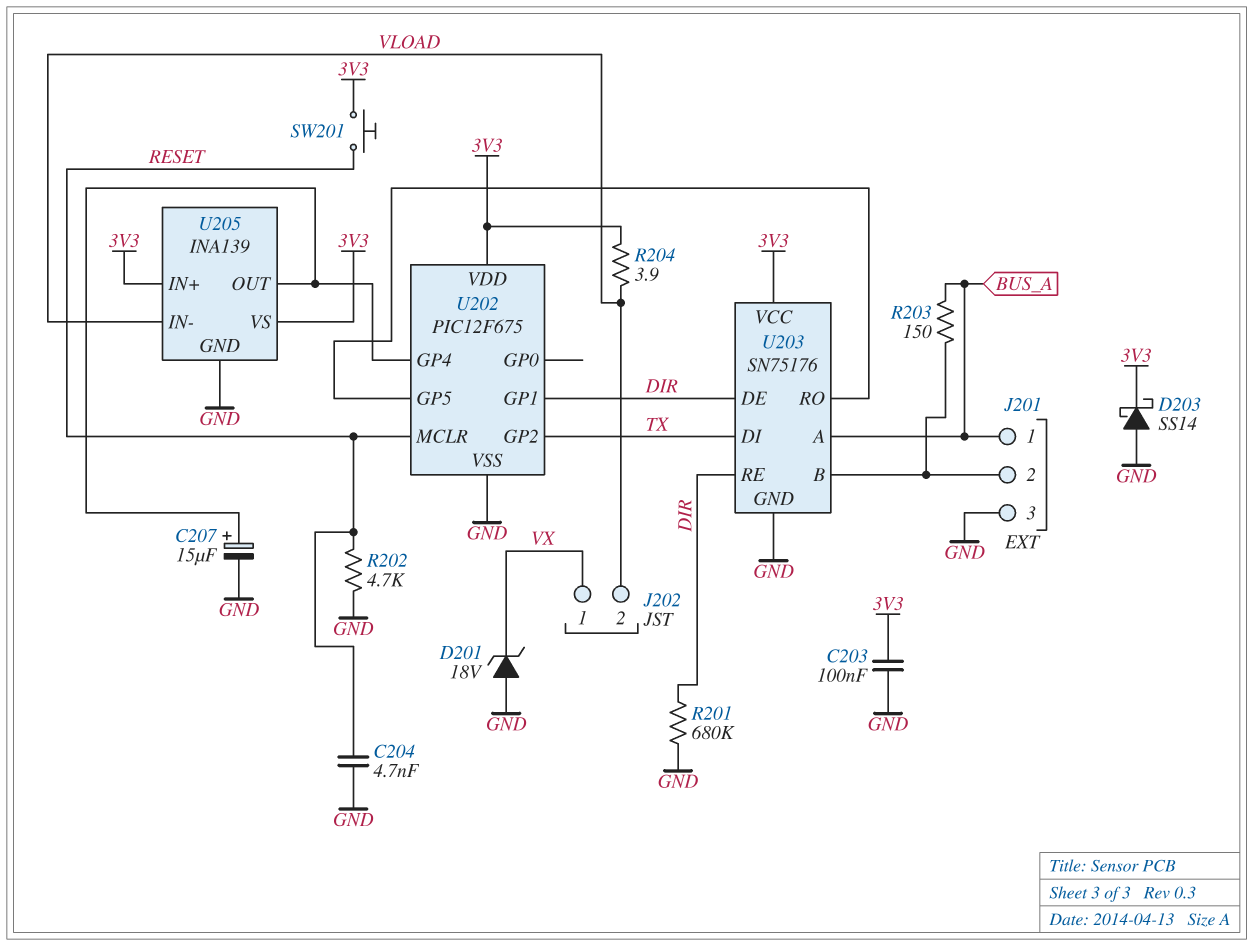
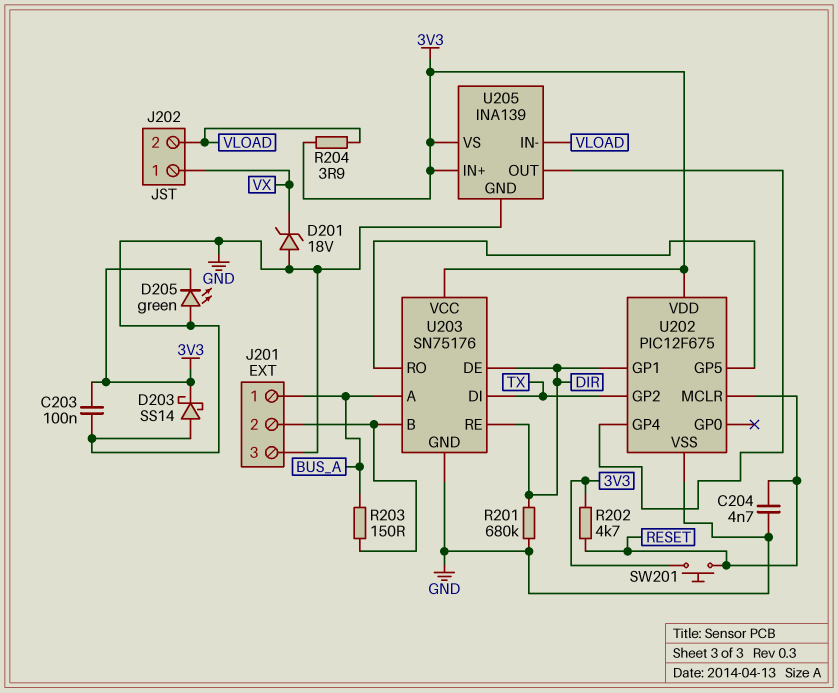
C207: 15uF (plus U202/GP4, minus GND) -> none
D205: none -> LED green (A GND, K 3V3)
R202: 4.7k (GND, RESET) -> 4.7k (3V3, RESET)

